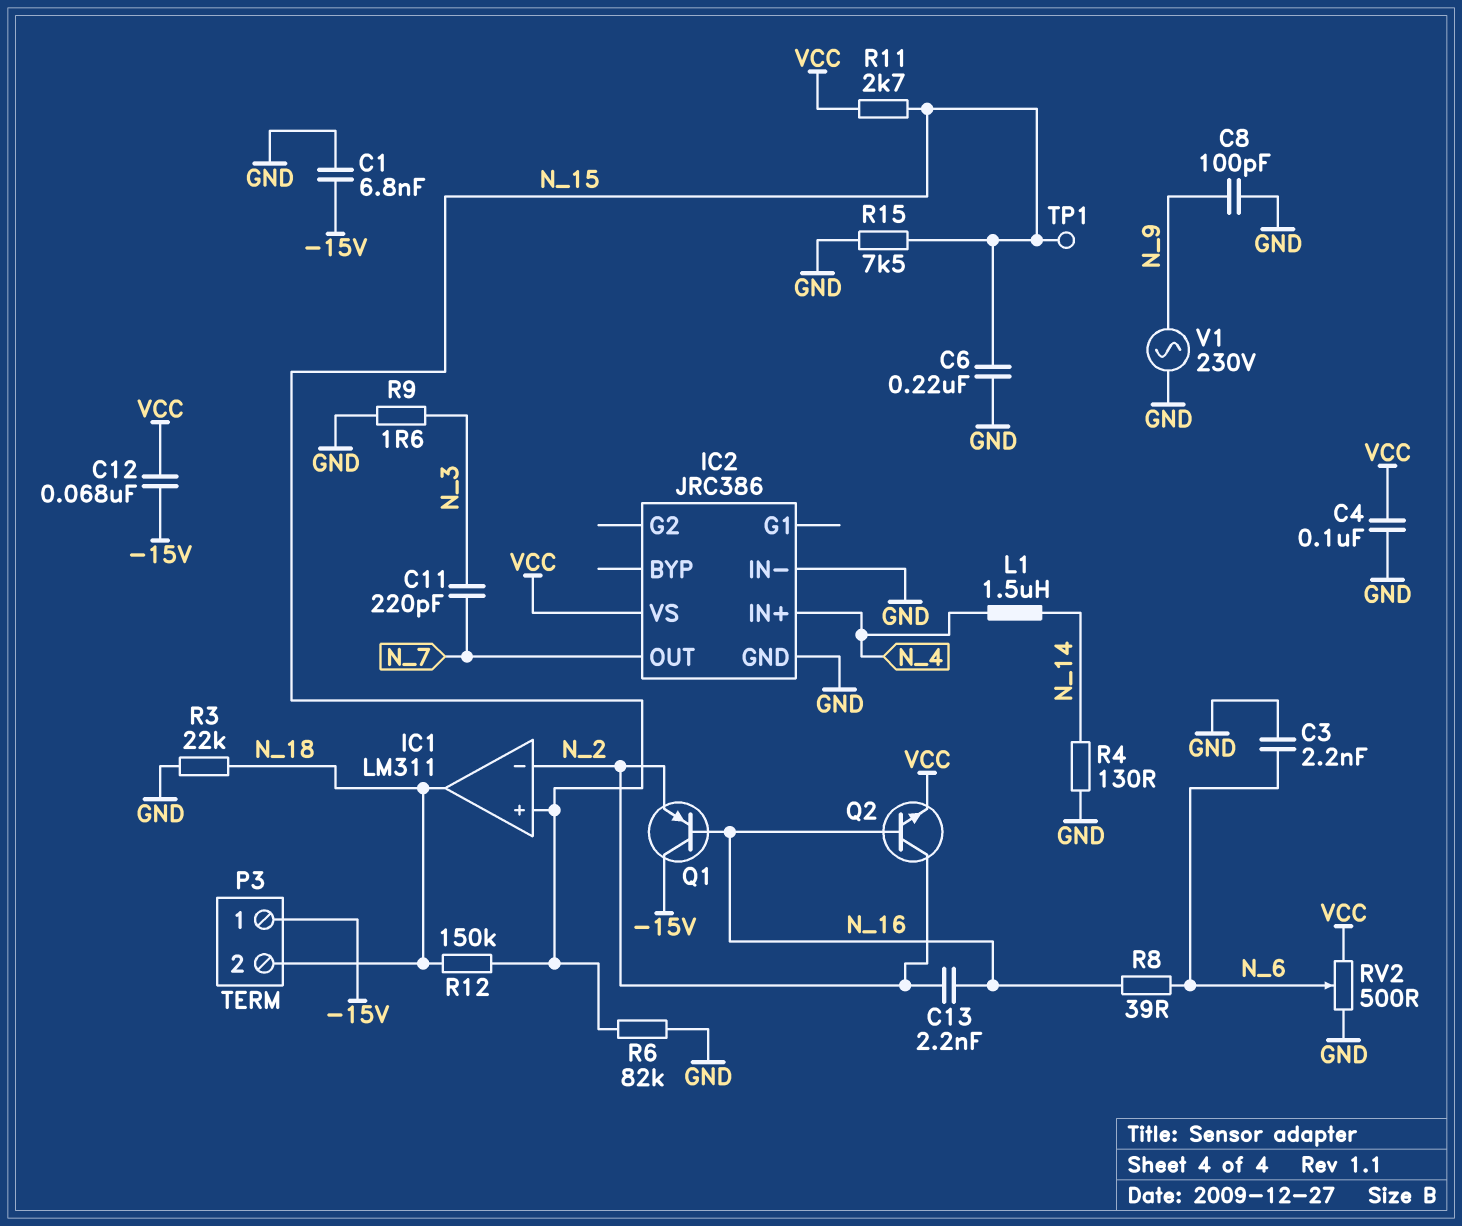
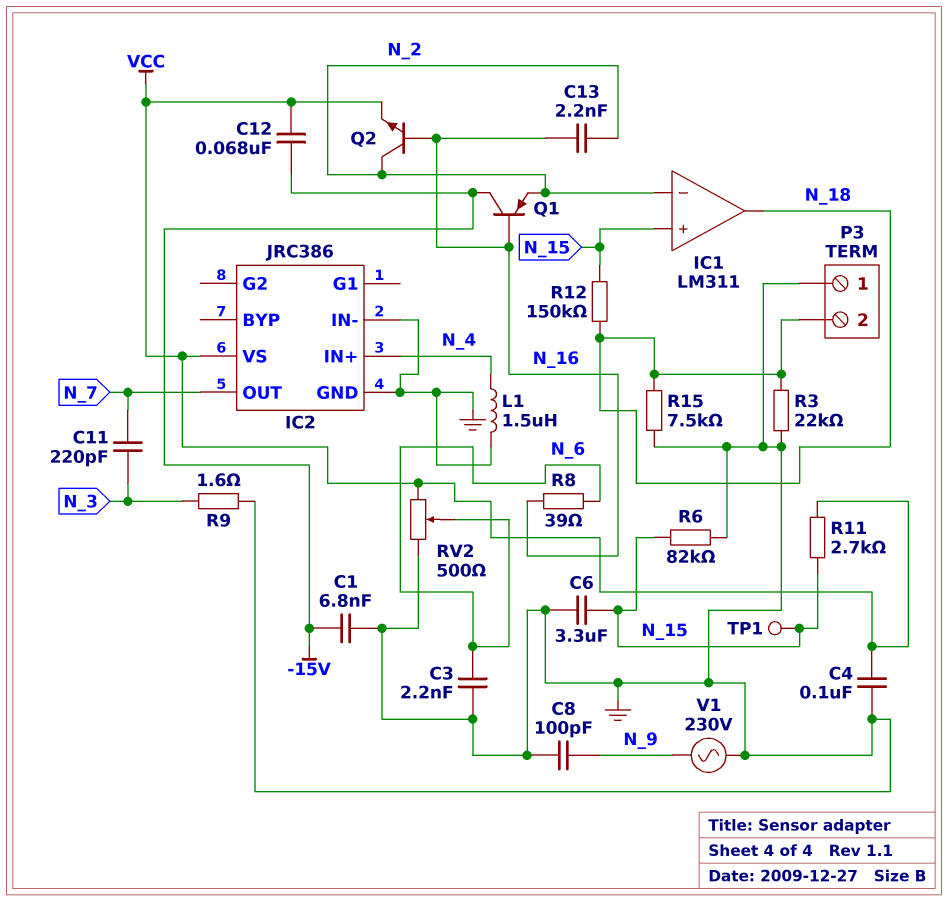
C6: 220nF (GND, N_15) -> 3.3uF (GND, N_15)
L1: 1.5uH (N_4, N_14) -> 1.5uH (GND, N_4)
P3 pin 1: -15V -> GND
R4: 130 (GND, N_14) -> none
R15: 7.5k (GND, N_15) -> 7.5k (GND, N_18)

